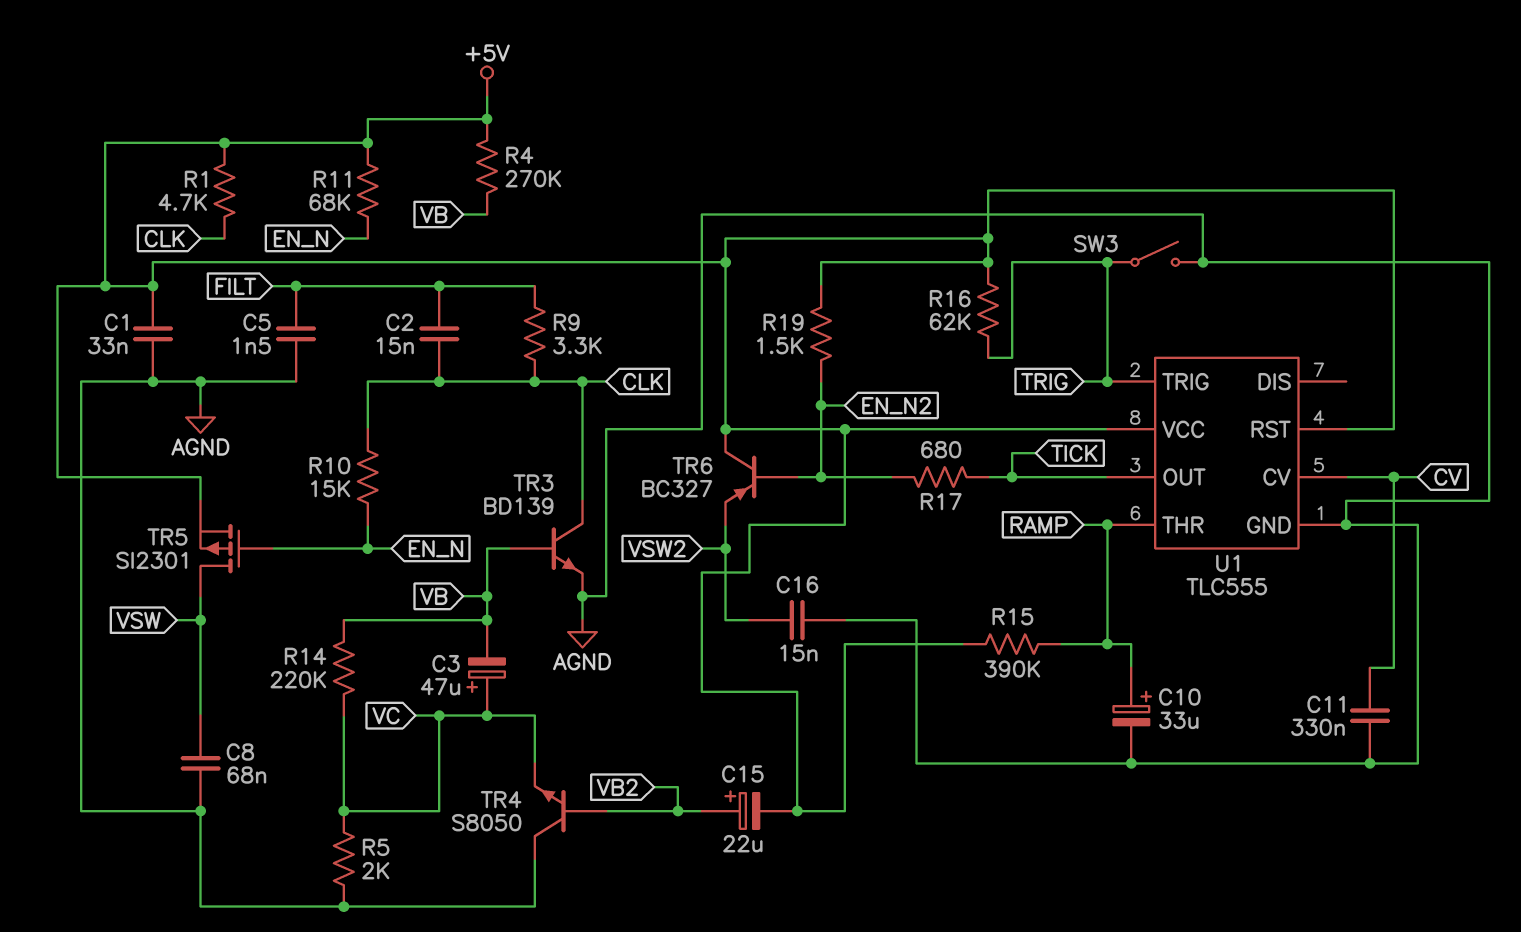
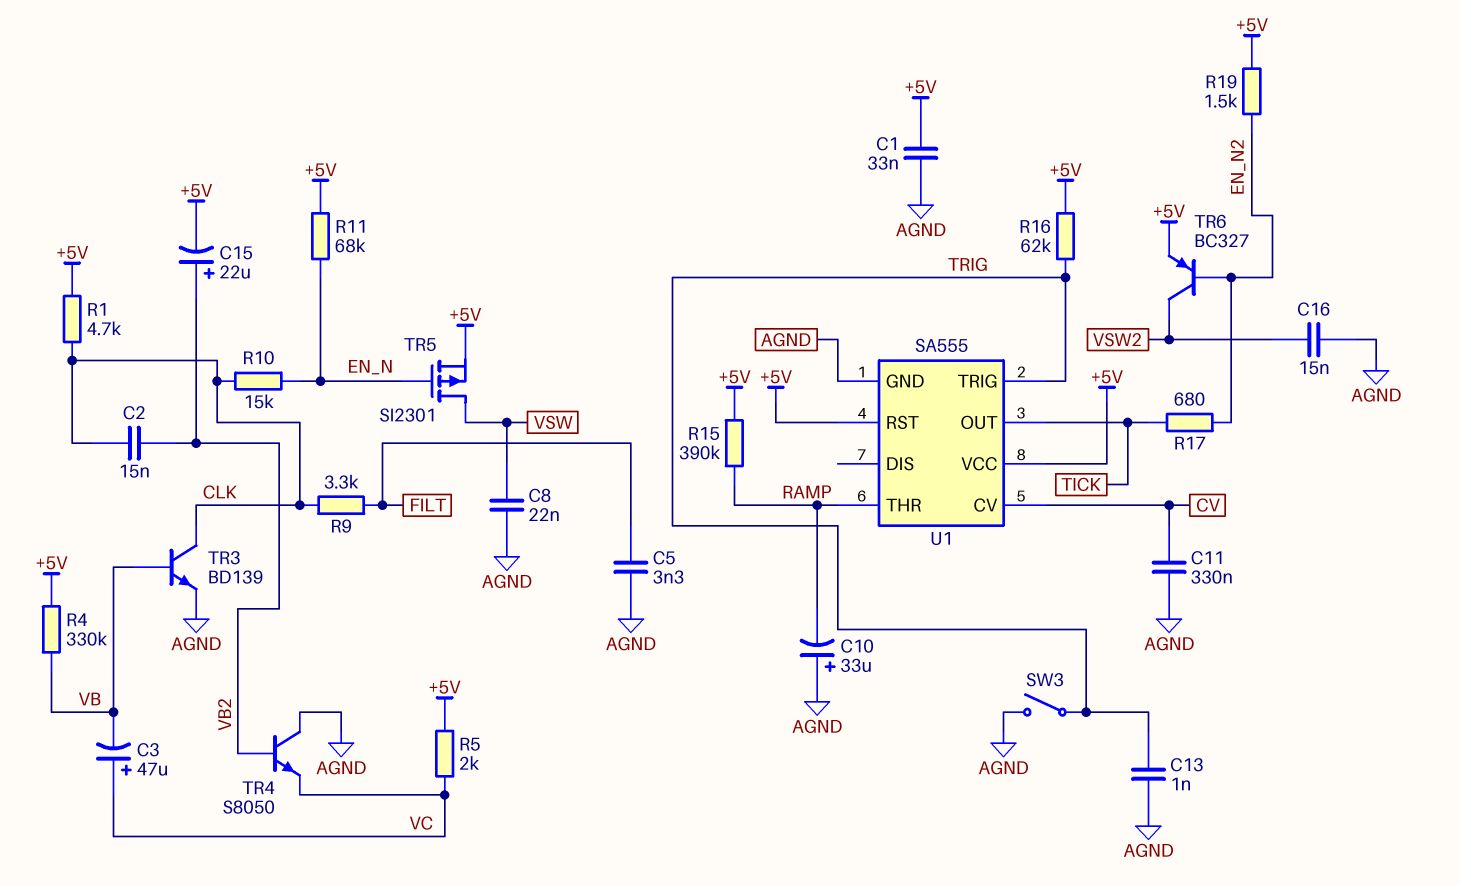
C2: 15nF (CLK, FILT) -> 15nF (CLK, VB2)
C5: 1.5nF (AGND, FILT) -> 3.3nF (AGND, FILT)
C8: 68nF (AGND, VSW) -> 22nF (AGND, VSW)
C10: 33uF (plus RAMP, minus AGND) -> 33uF (plus AGND, minus RAMP)
C13: none -> 1nF (AGND, TRIG)
R4: 270k (+5V, VB) -> 330k (+5V, VB)
R5: 2k (AGND, VC) -> 2k (+5V, VC)
R14: 220k (VB, VC) -> none
TR6: PNP BC327 (B EN_N2, C +5V, E VSW2) -> PNP BC327 (B EN_N2, C VSW2, E +5V)
U1: TLC555 -> SA555

